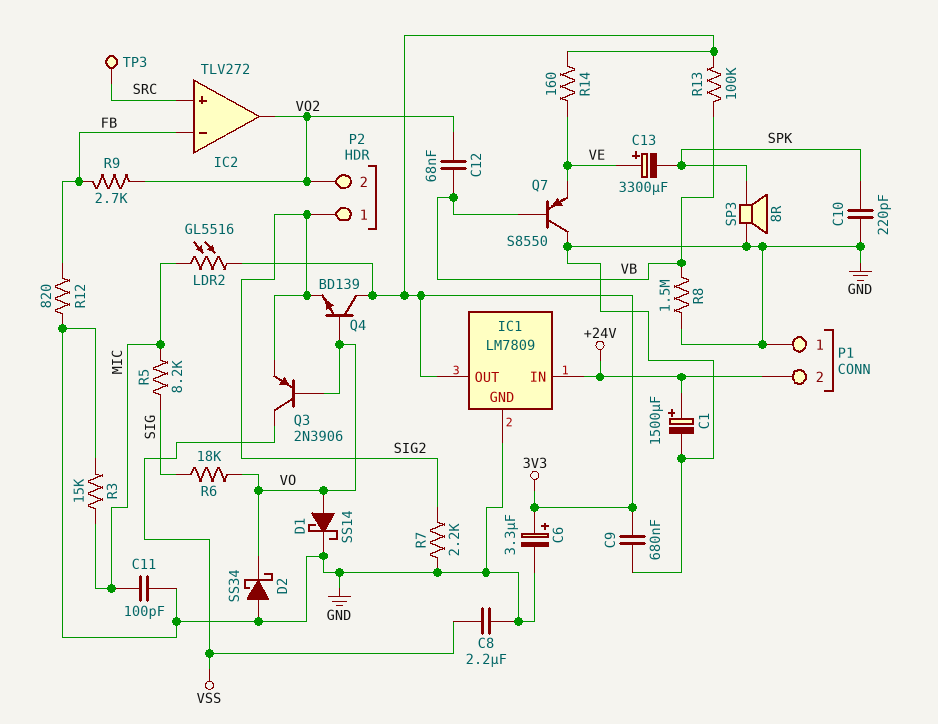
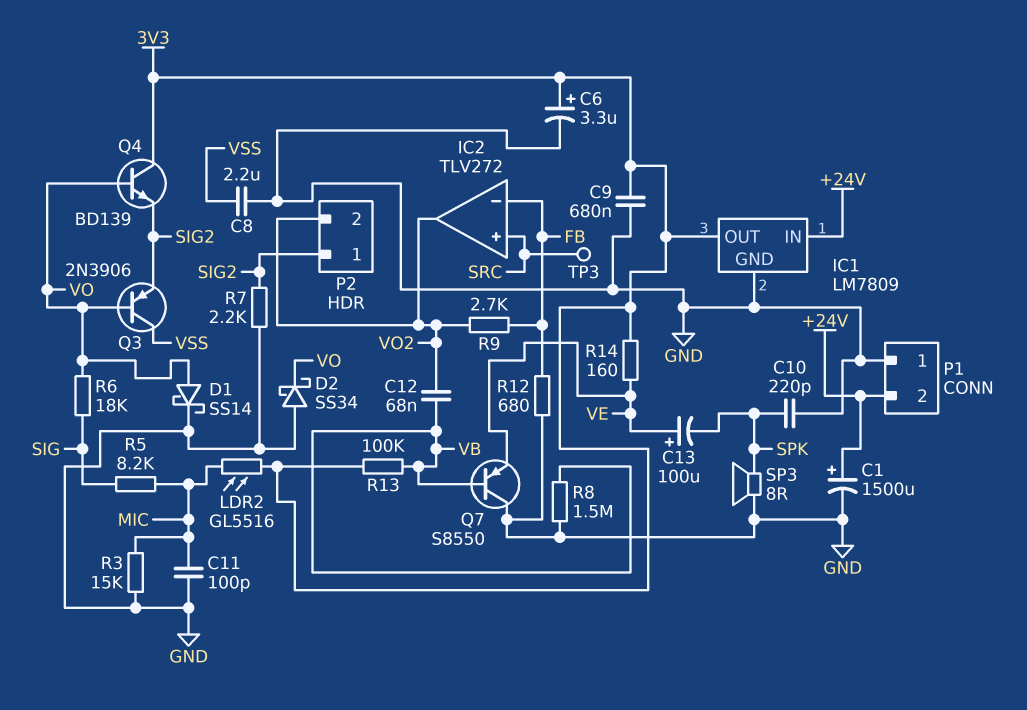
C13: 3300uF (plus VE, minus SPK) -> 100uF (plus VE, minus SPK)
R12: 820 (FB, GND) -> 680 (FB, GND)

